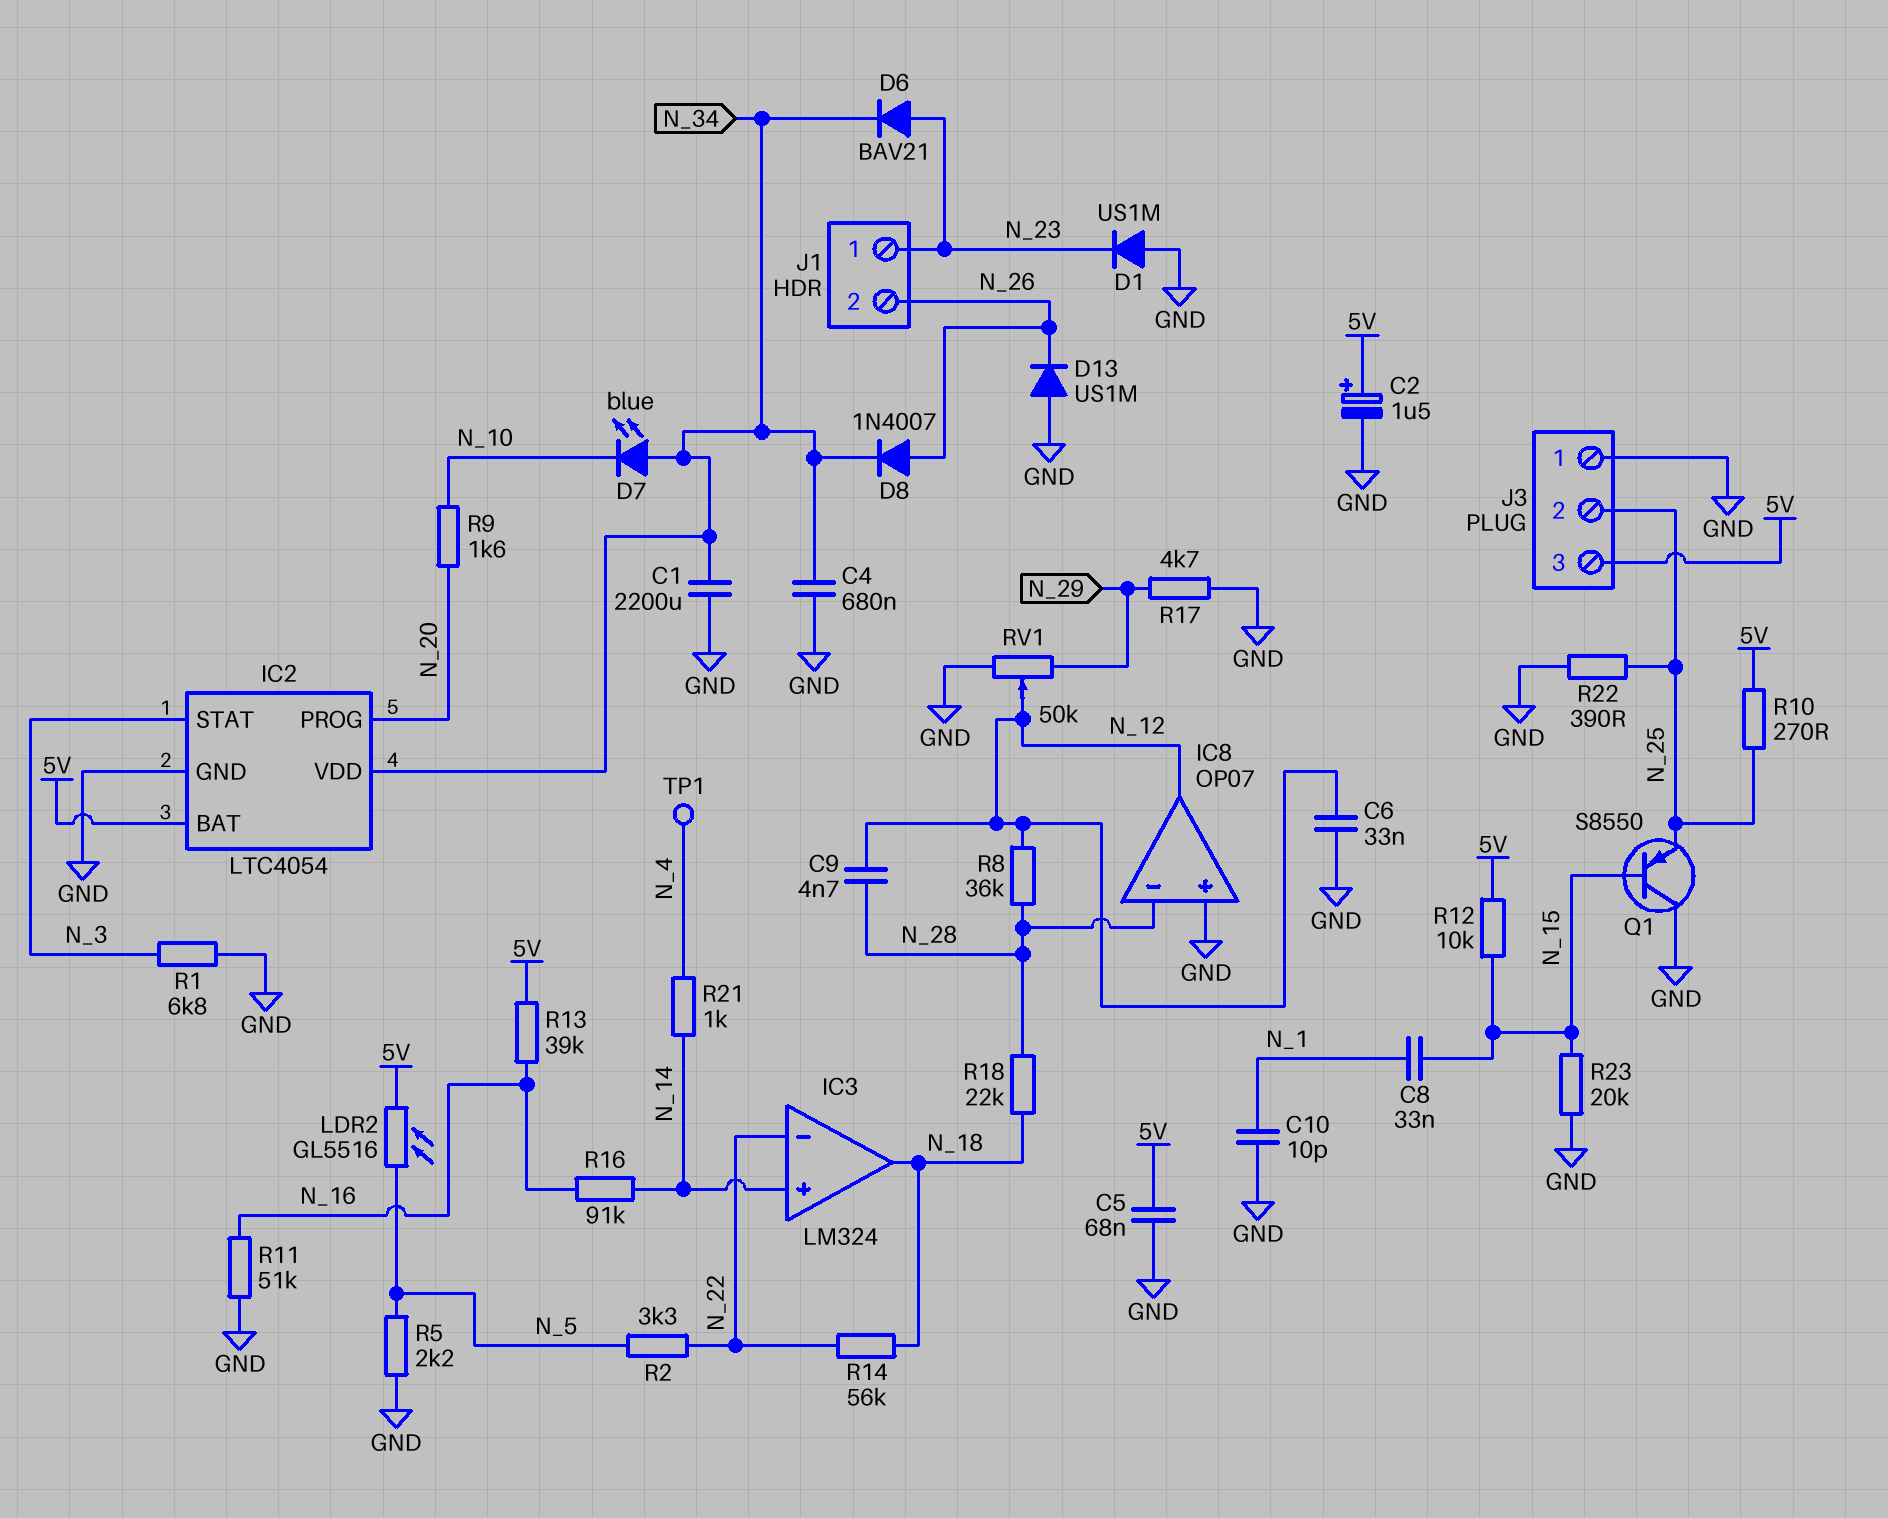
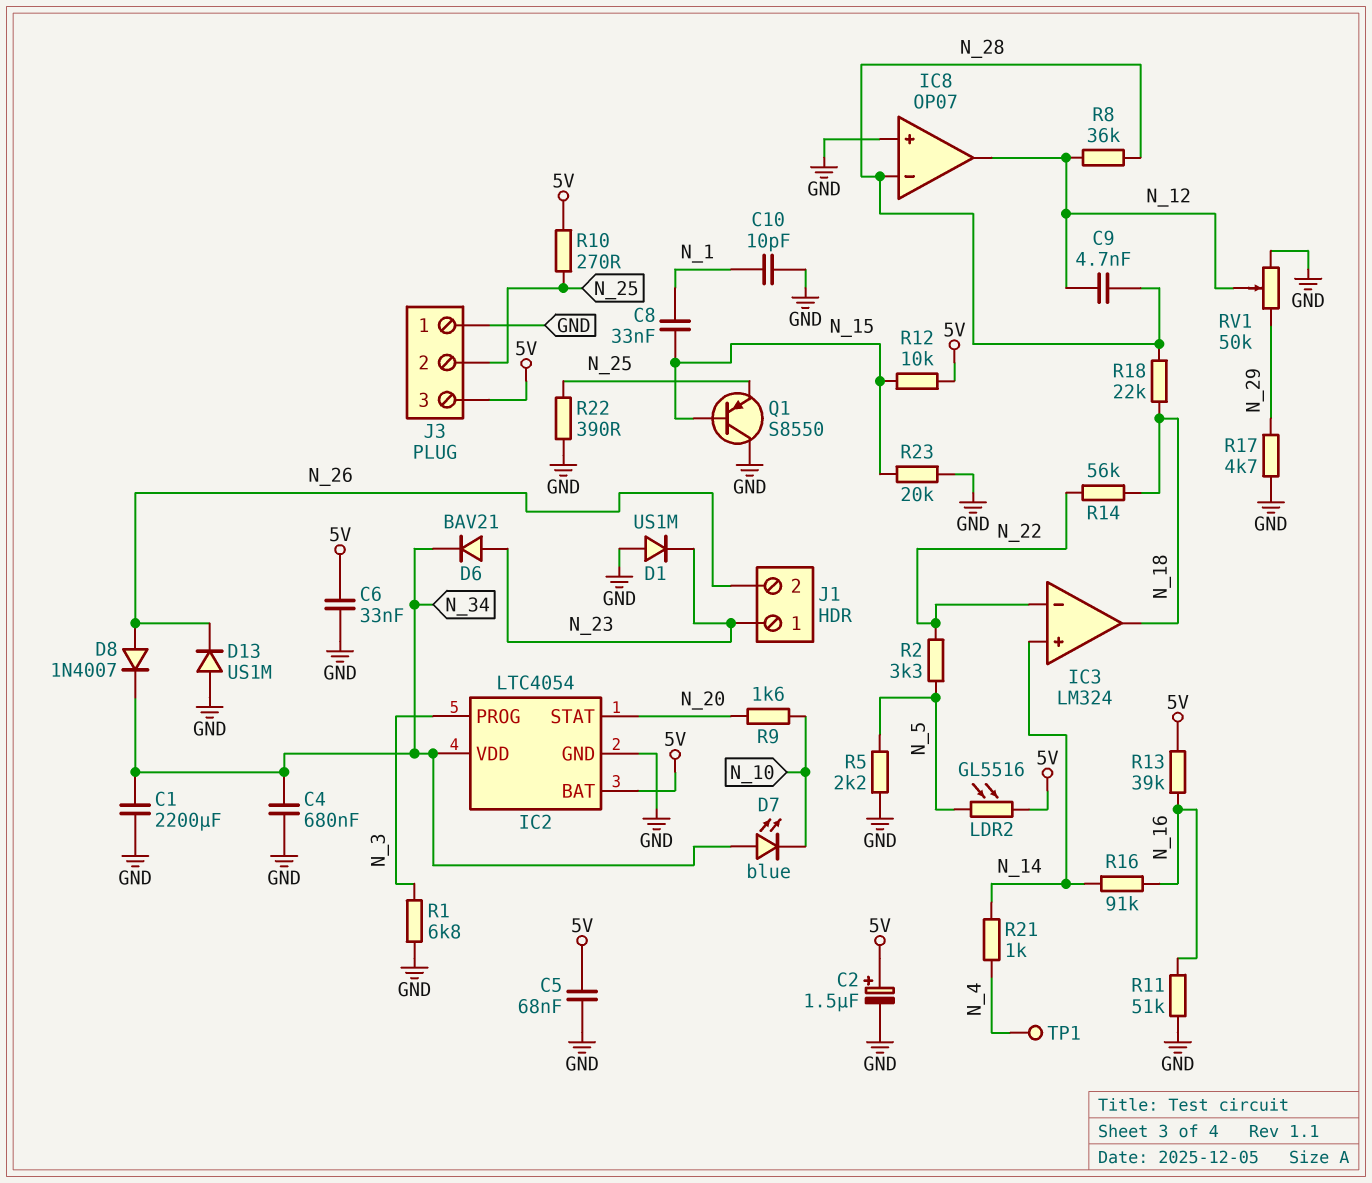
C6: 33nF (GND, N_12) -> 33nF (5V, GND)
IC2 pin PROG: N_20 -> N_3
IC2 pin STAT: N_3 -> N_20

